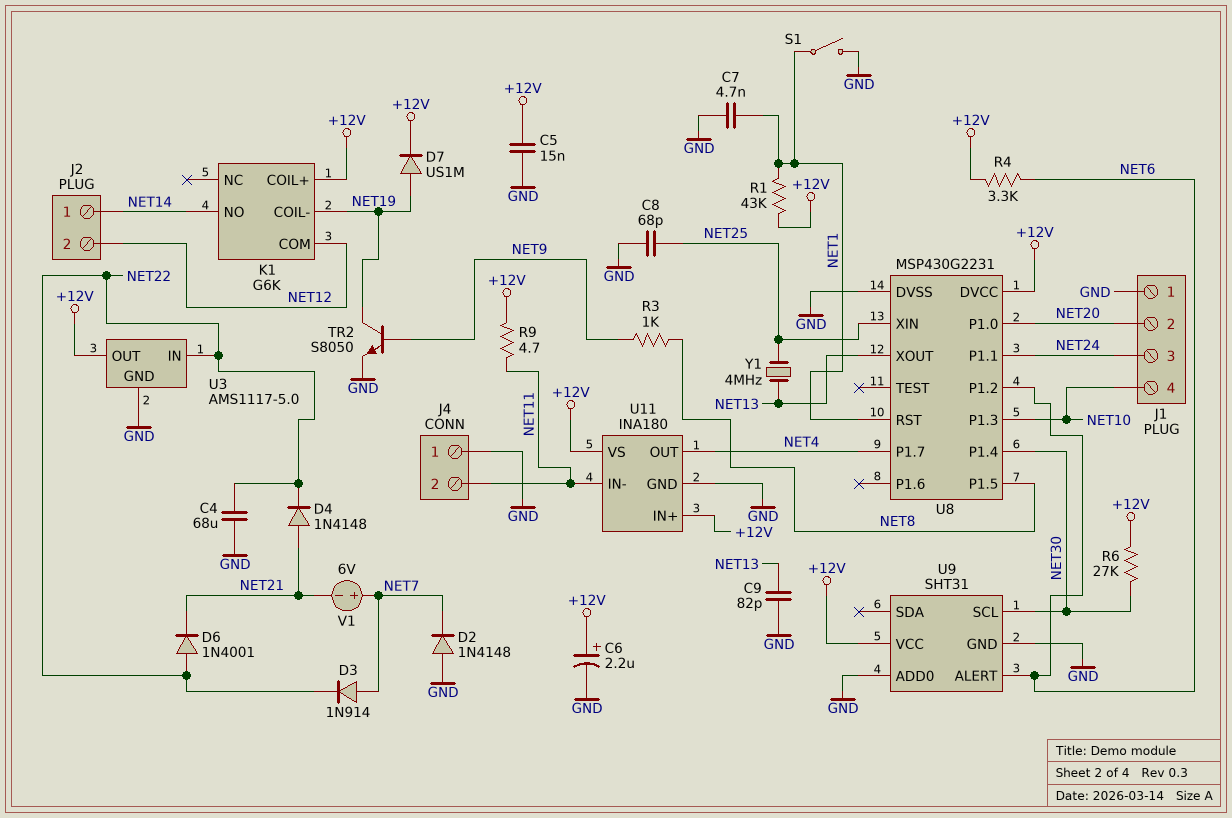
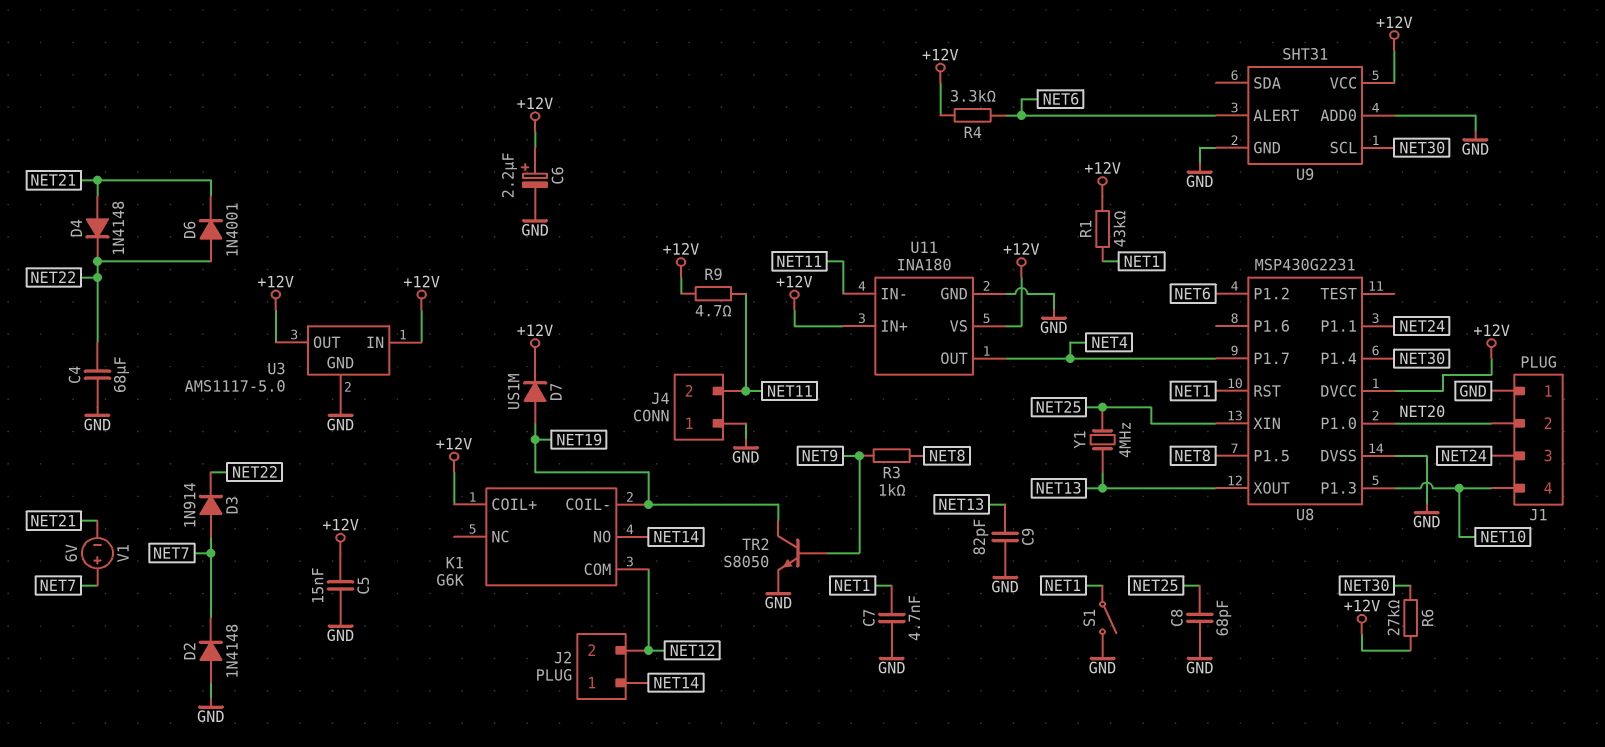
U3 pin IN: NET22 -> +12V

